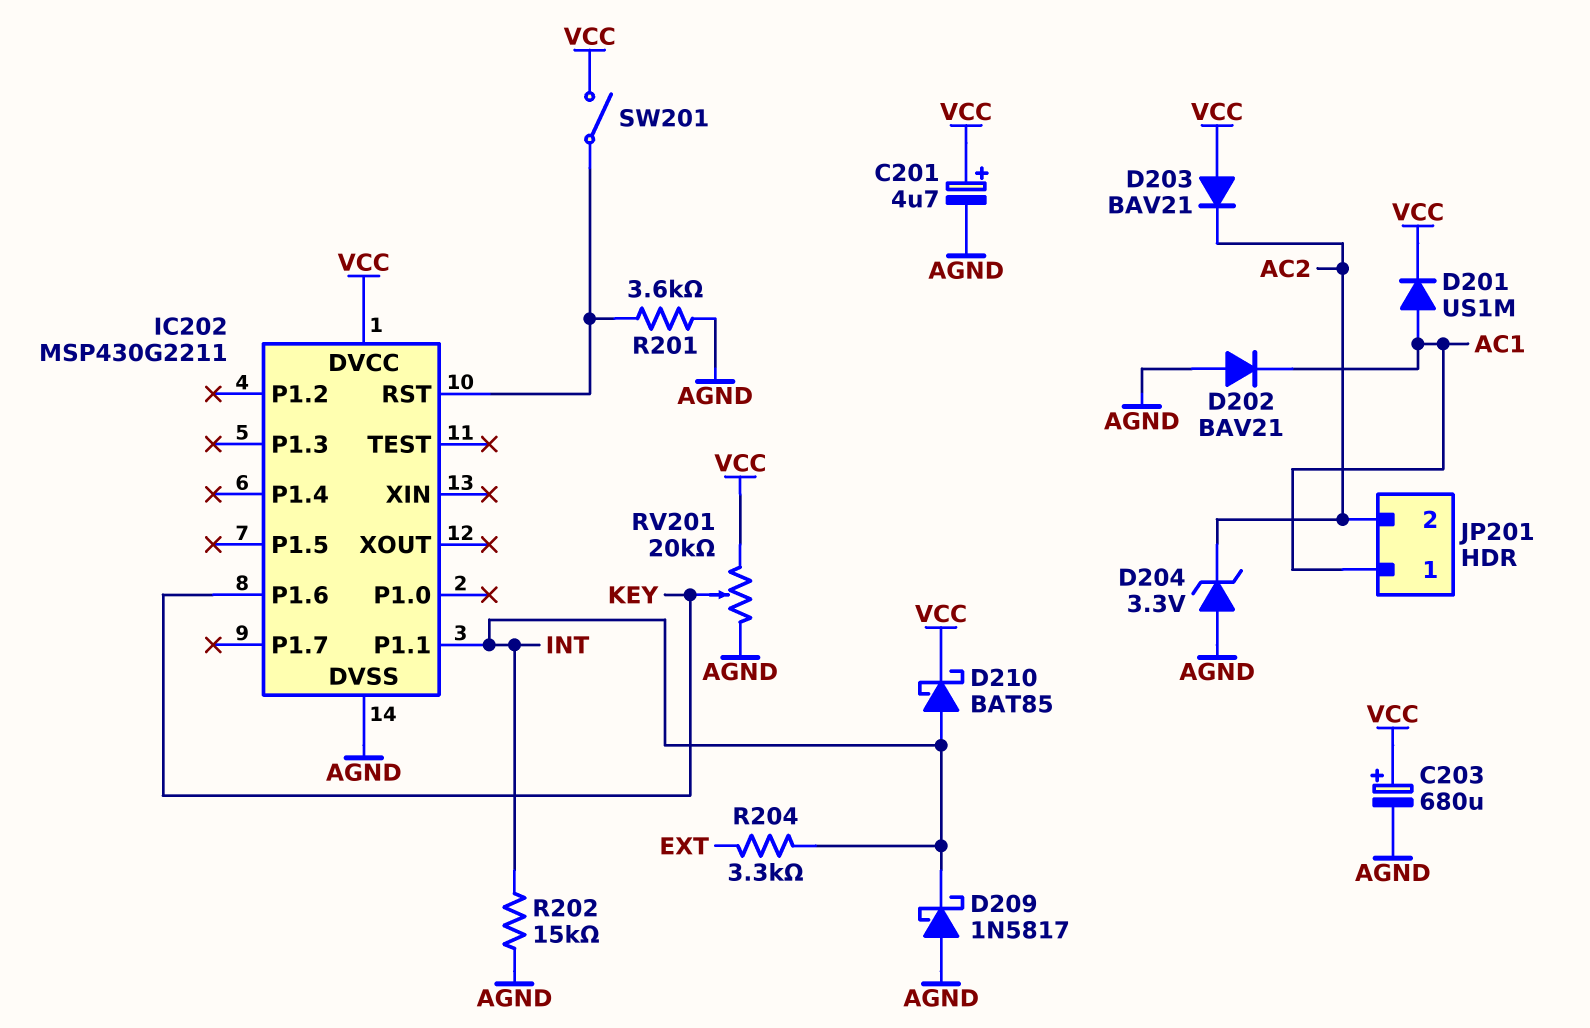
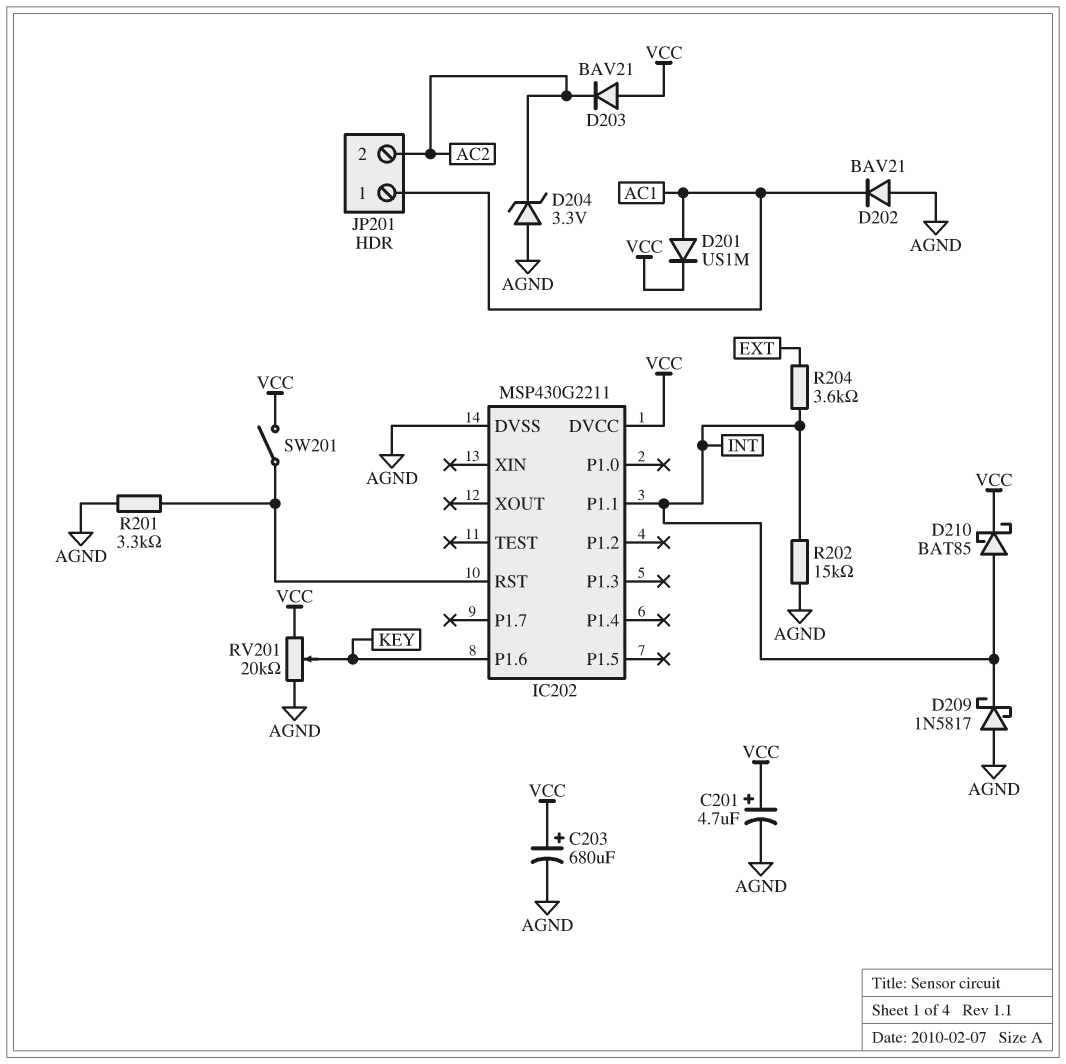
R201: 3.6k (AGND, IC202/RST) -> 3.3k (AGND, IC202/RST)
R204: 3.3k (EXT, INT) -> 3.6k (EXT, INT)

